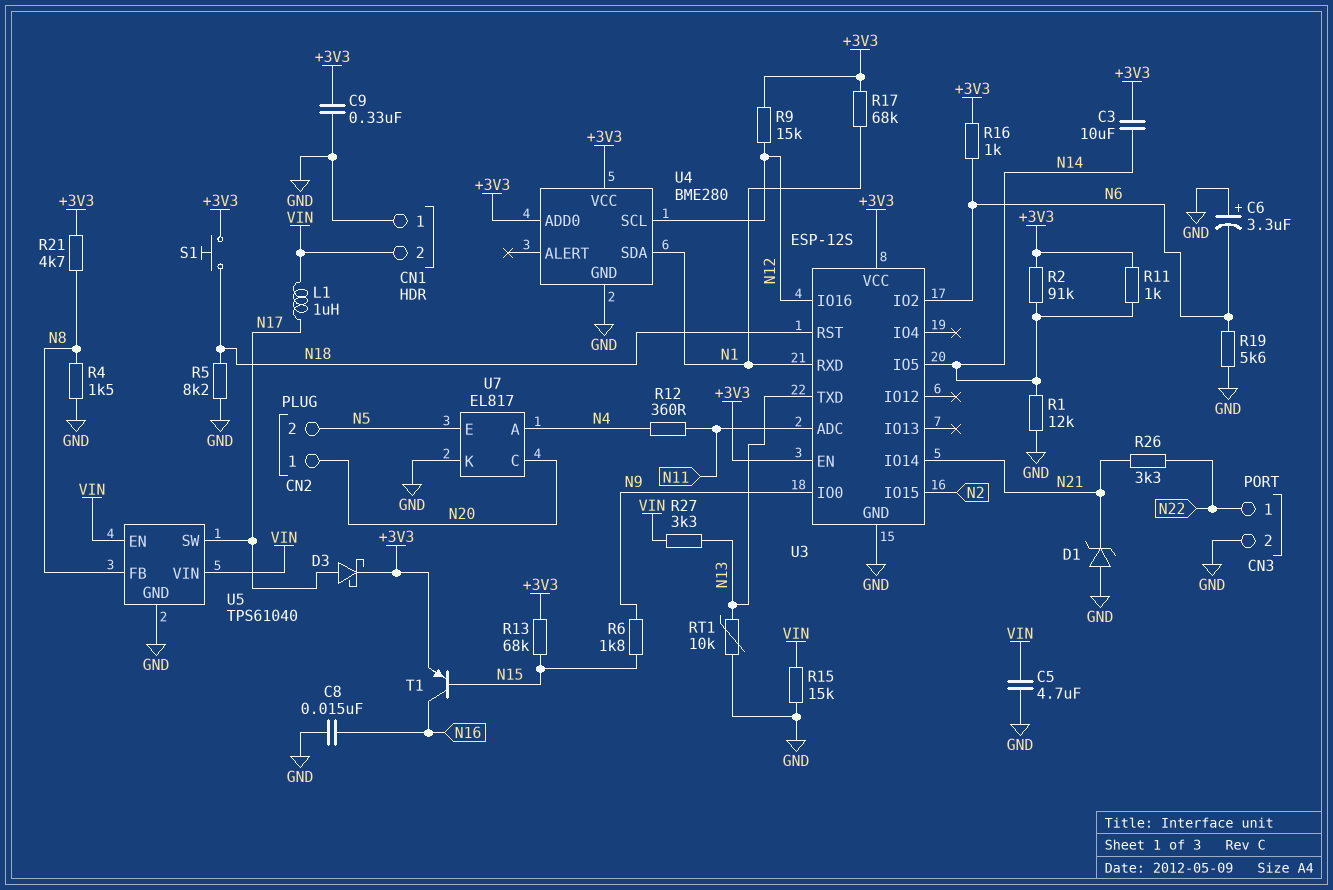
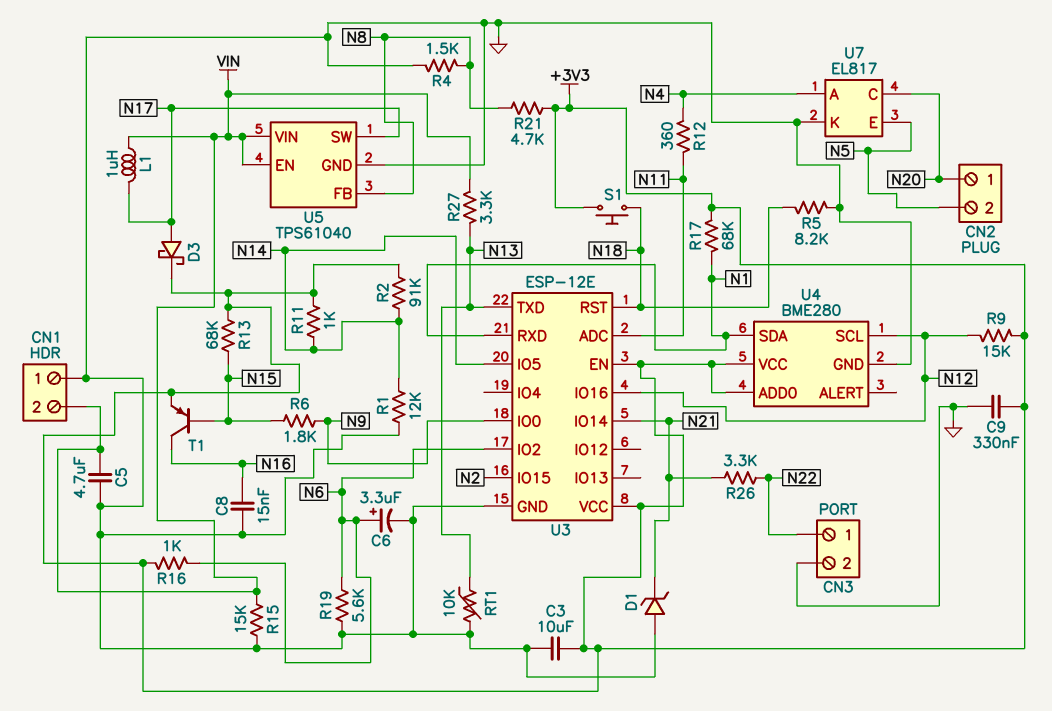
C3: 10uF (+3V3, N14) -> 10uF (+3V3, GND)
C6: 3.3uF (plus GND, minus N6) -> 3.3uF (plus N6, minus GND)
U3: ESP-12S -> ESP-12E

